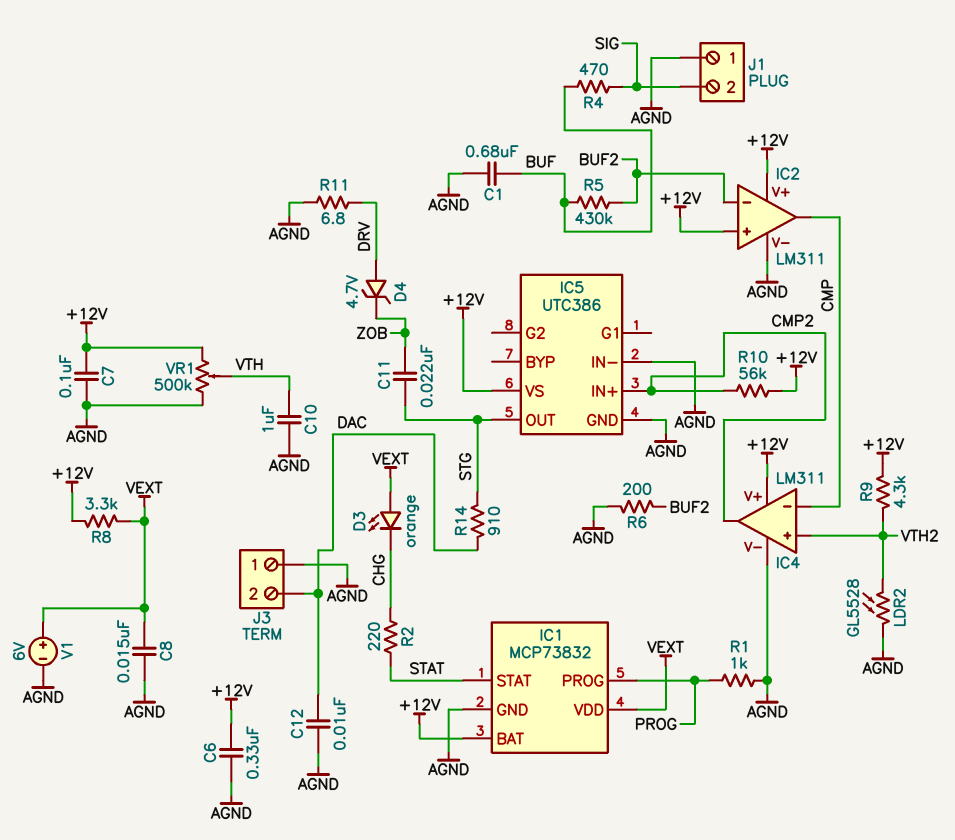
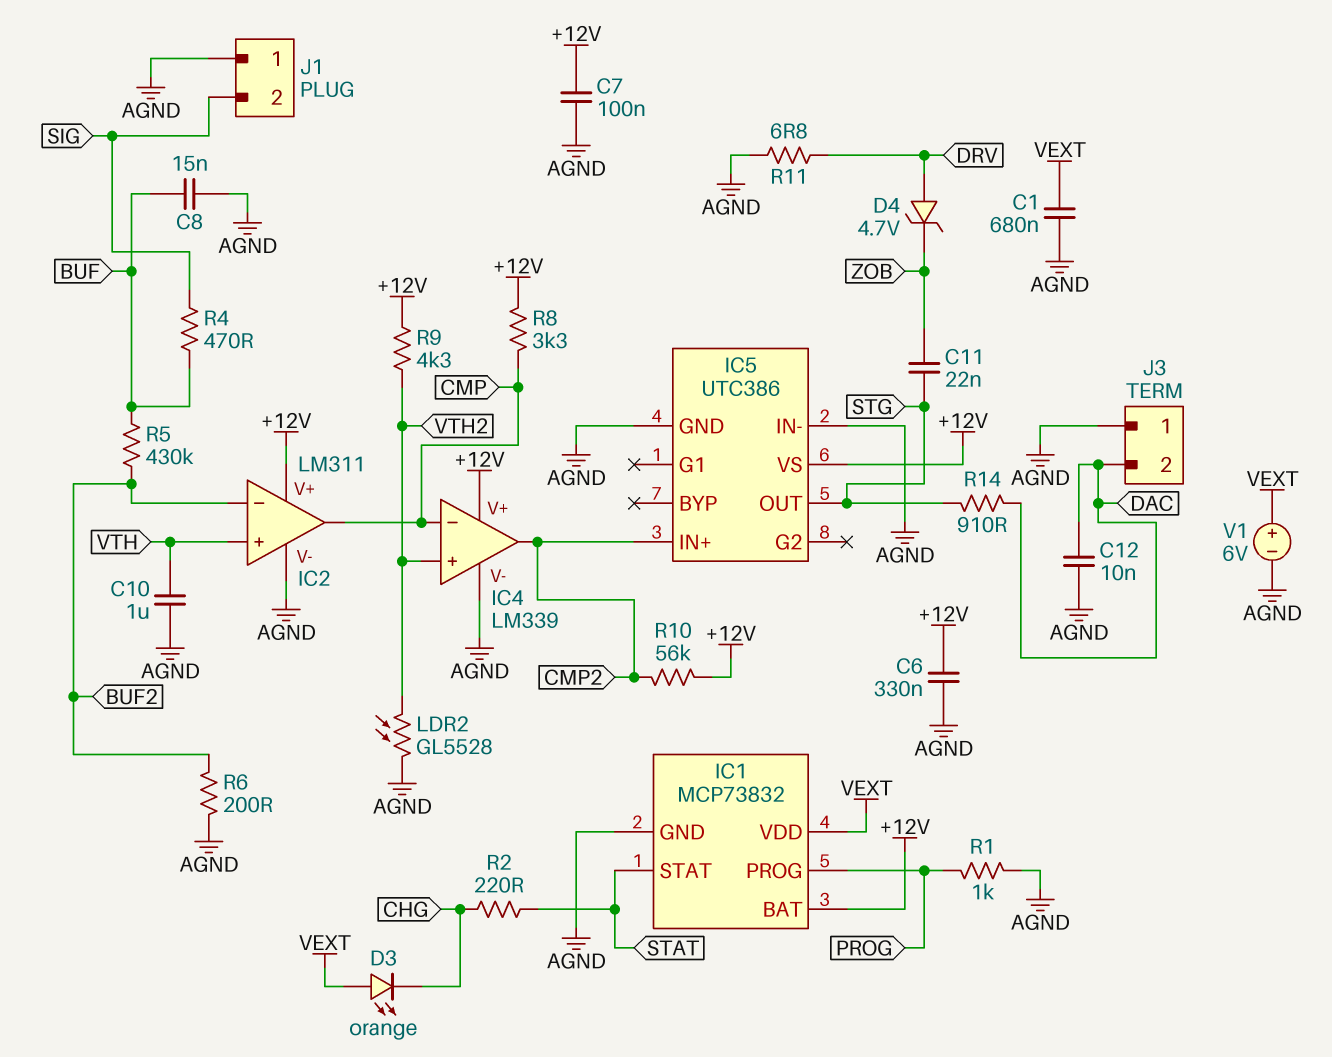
C1: 680nF (AGND, BUF) -> 680nF (AGND, VEXT)
C8: 15nF (AGND, VEXT) -> 15nF (AGND, BUF)
IC2 pin in+: +12V -> VTH
IC4: LM311 -> LM339
R8: 3.3k (+12V, VEXT) -> 3.3k (+12V, CMP)
VR1: 500k (+12V, AGND, wiper VTH) -> none

